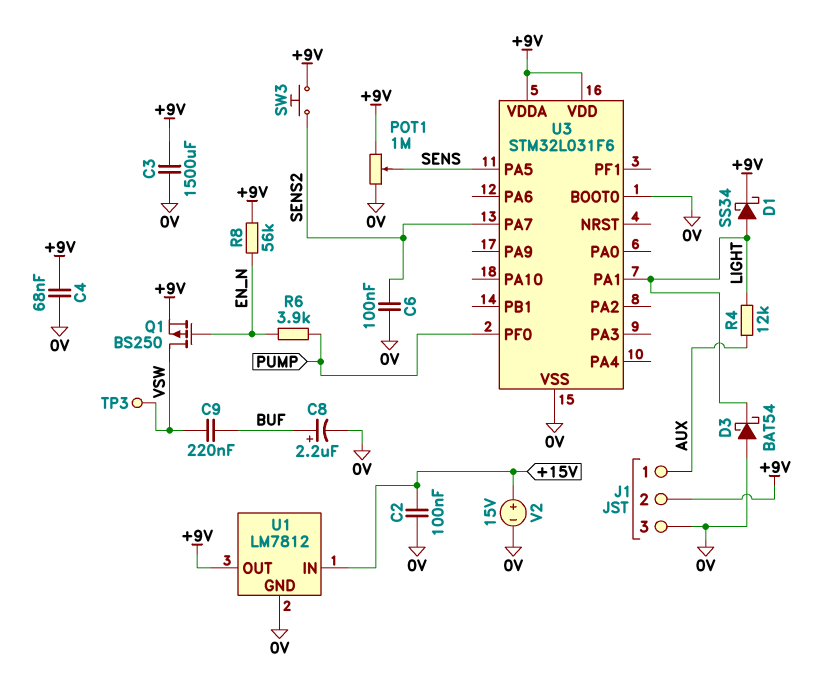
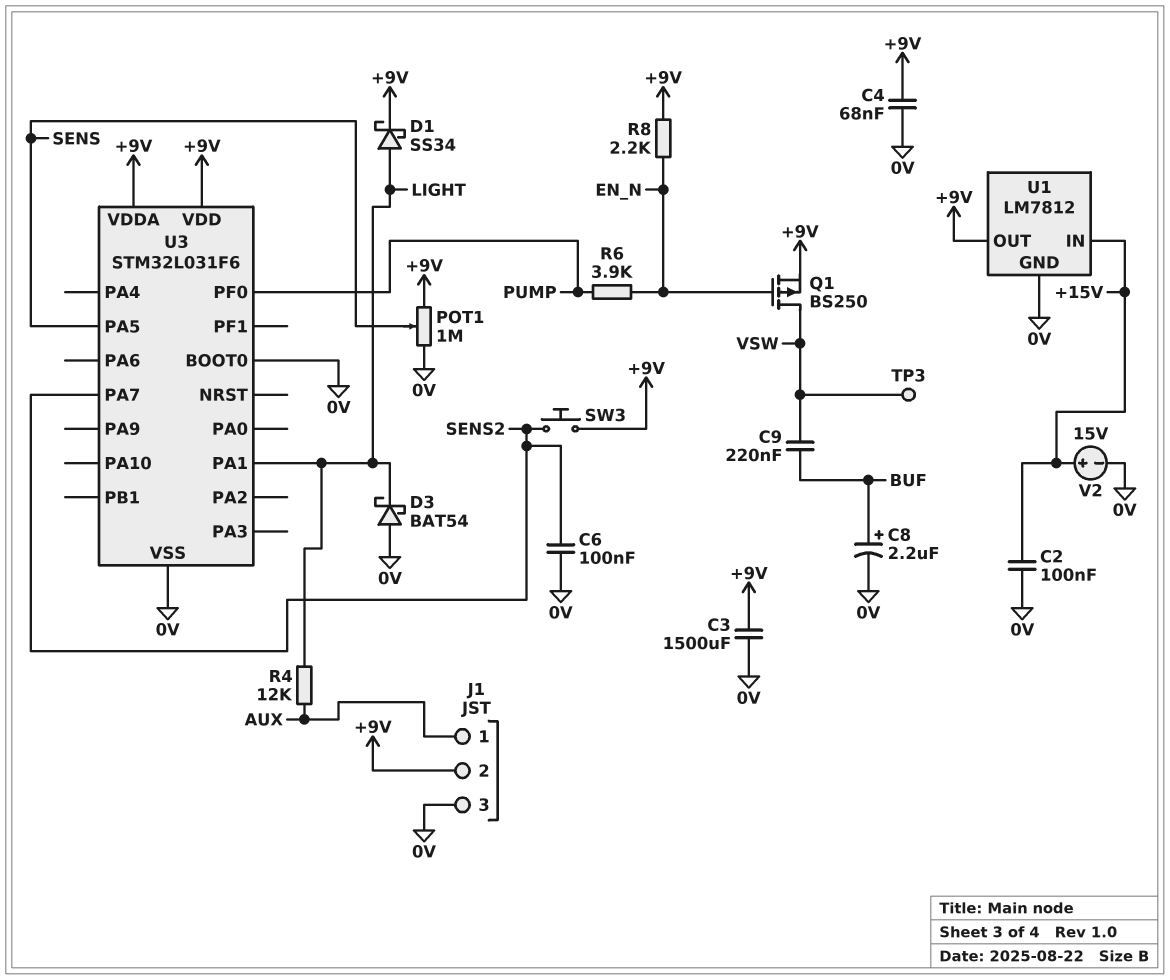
R8: 56k (+9V, EN_N) -> 2.2k (+9V, EN_N)

